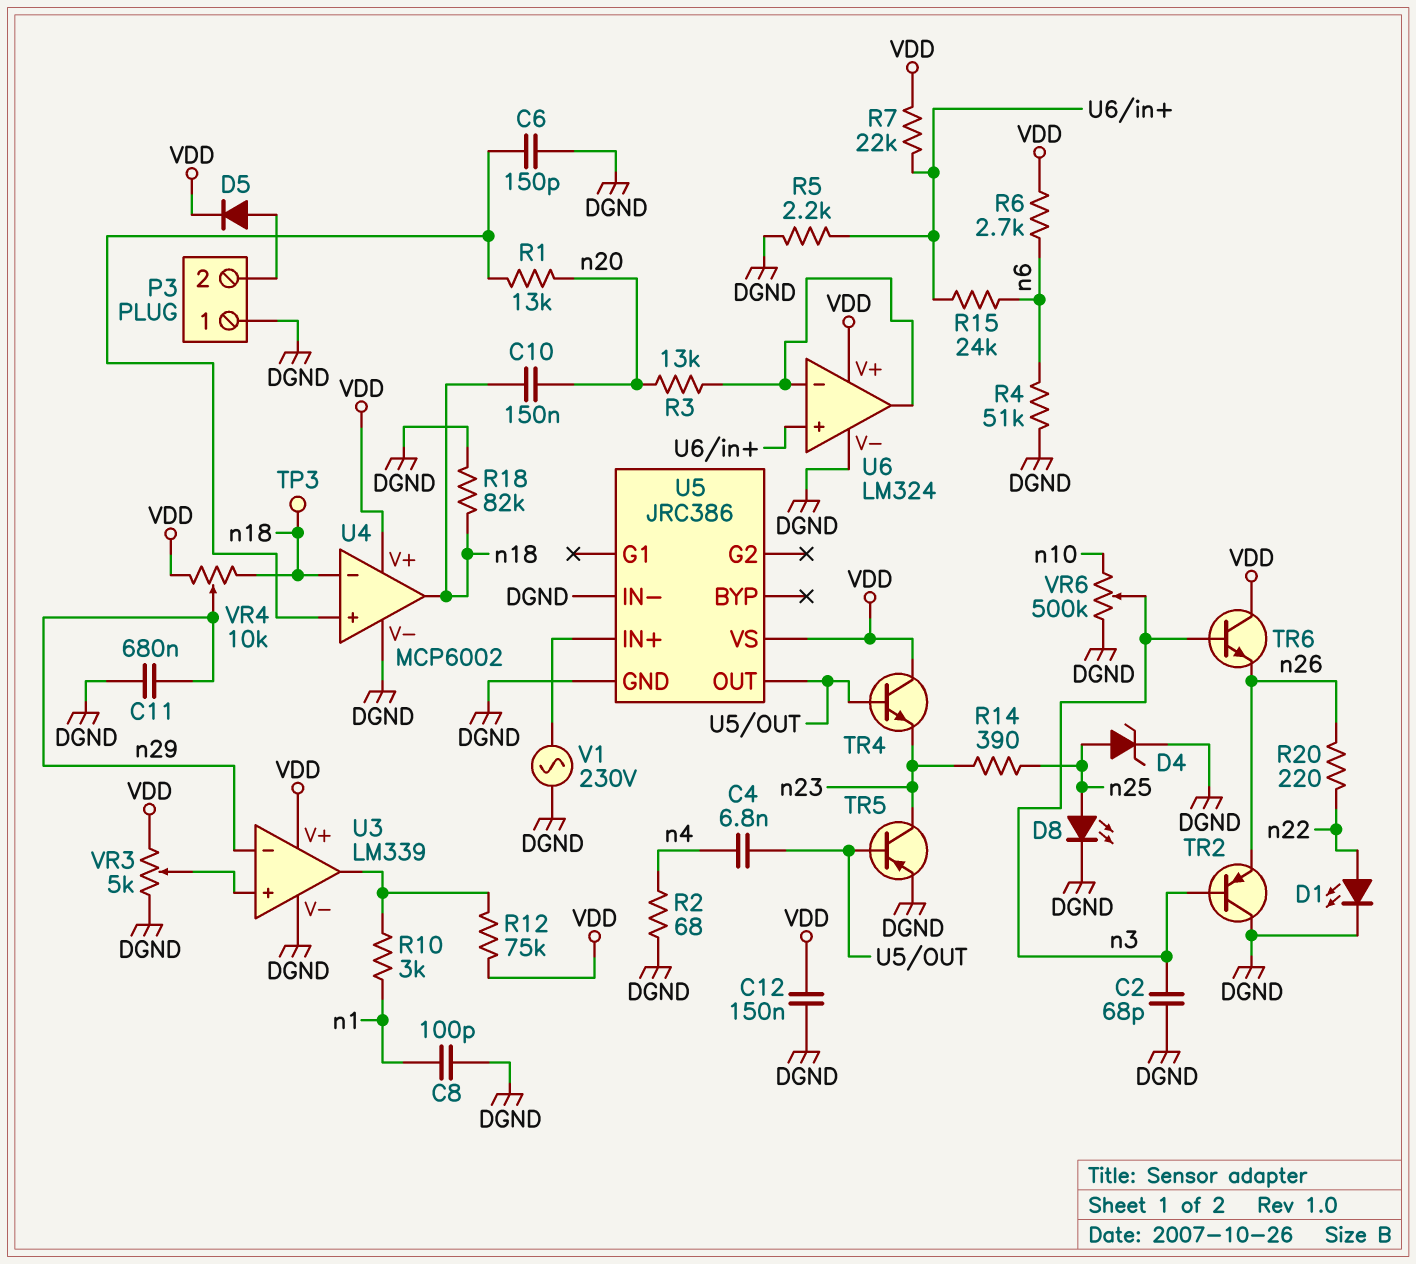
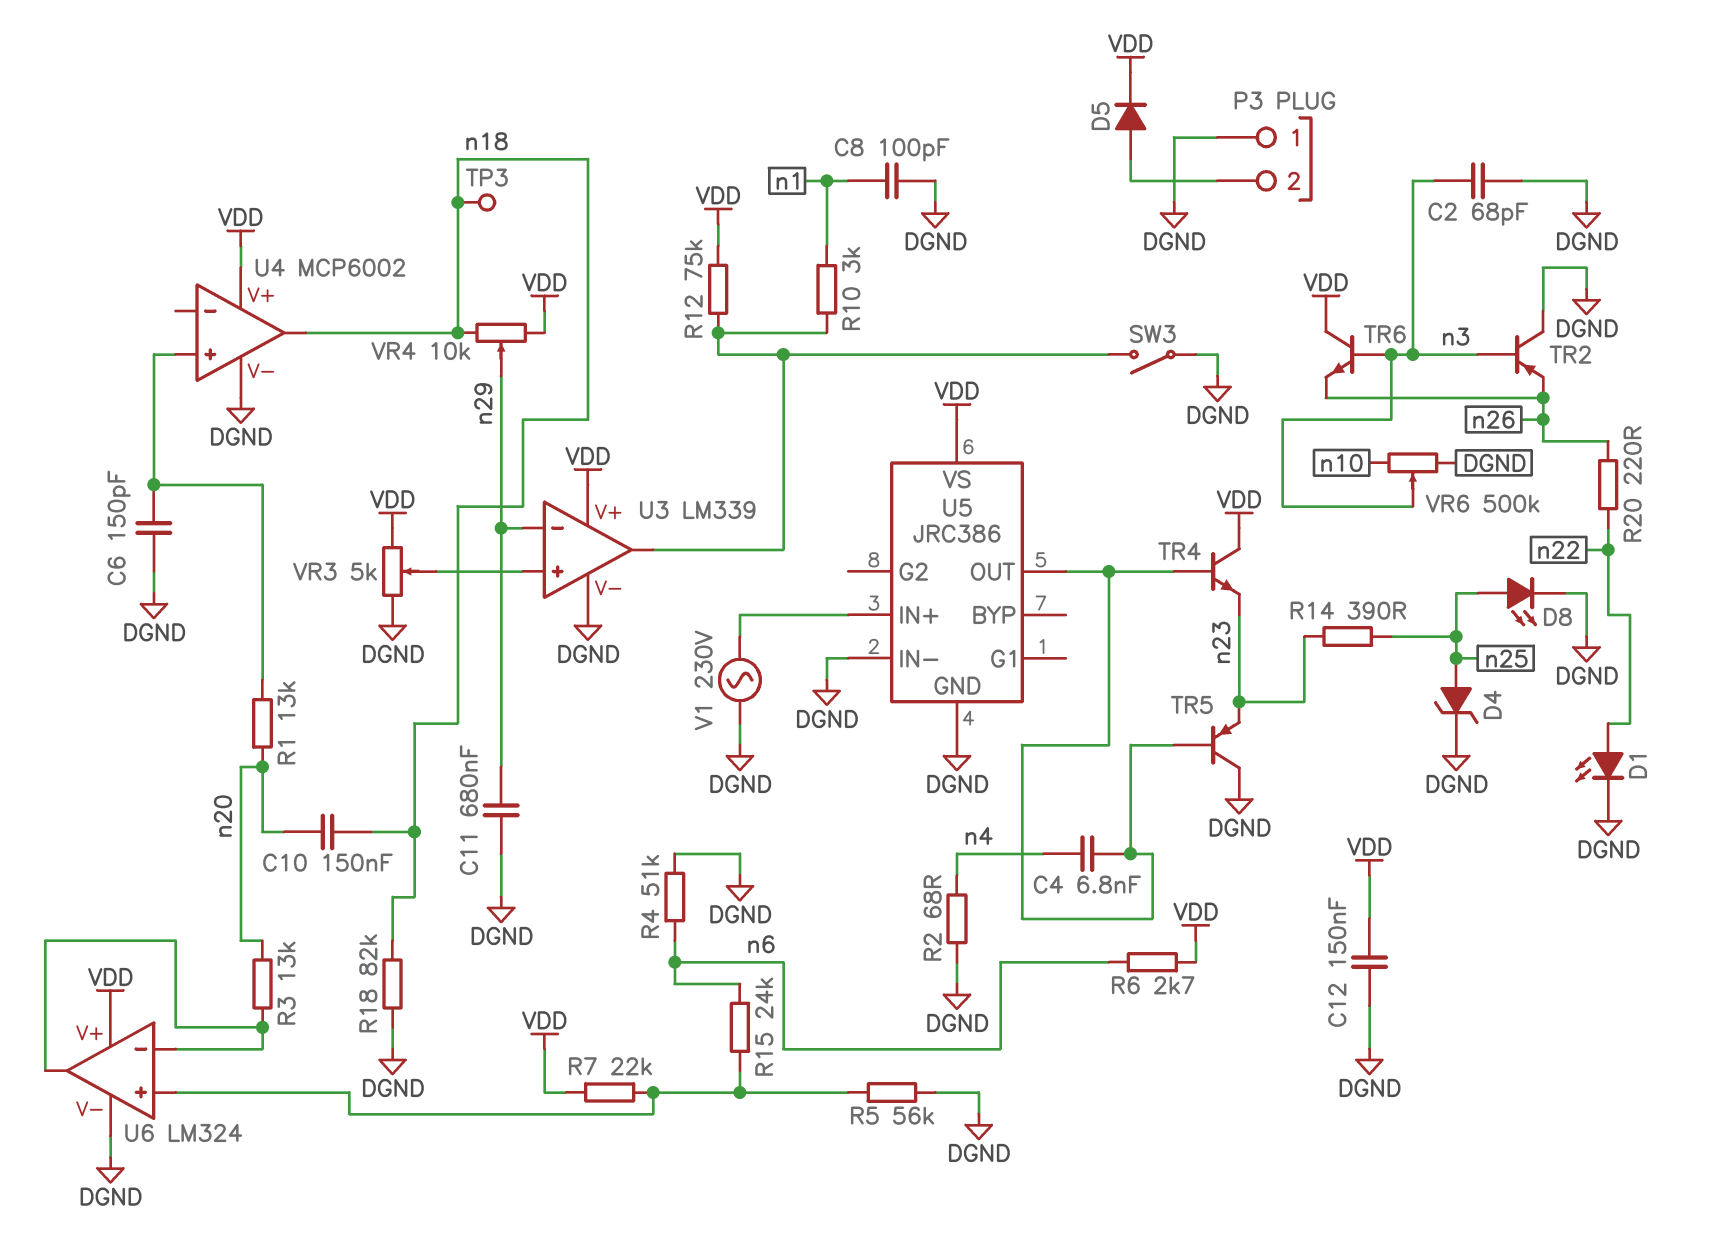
R5: 2.2k (DGND, U6/in+) -> 56k (DGND, U6/in+)
SW3: none -> switch (DGND, U3/out)
TR5: PNP (B U5/OUT, C n23, E DGND) -> PNP (B U5/OUT, C DGND, E n23)
U4 pin in-: n18 -> none

